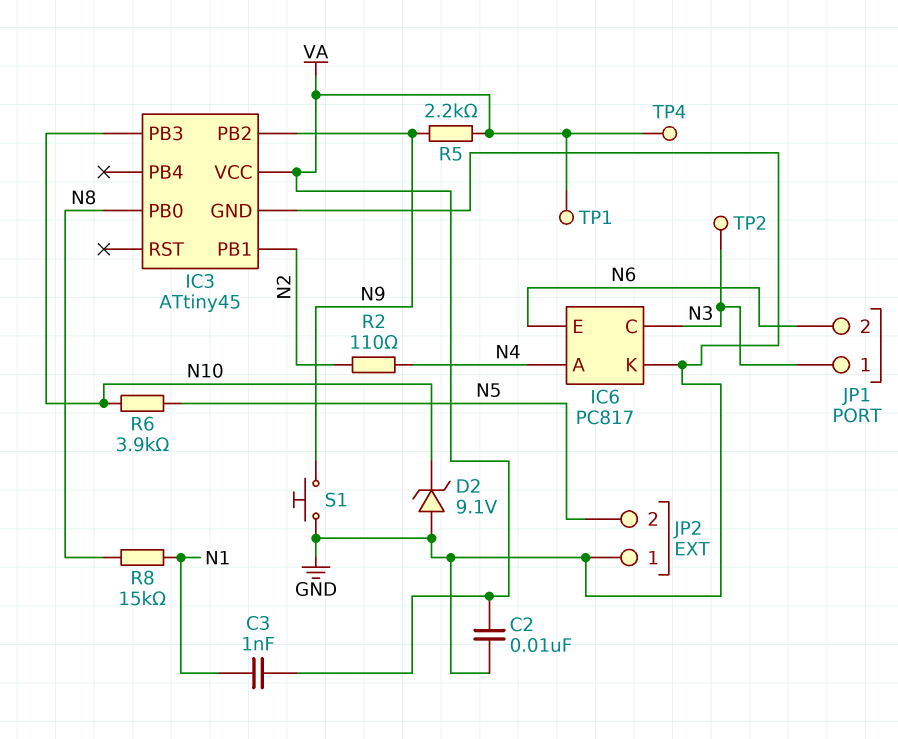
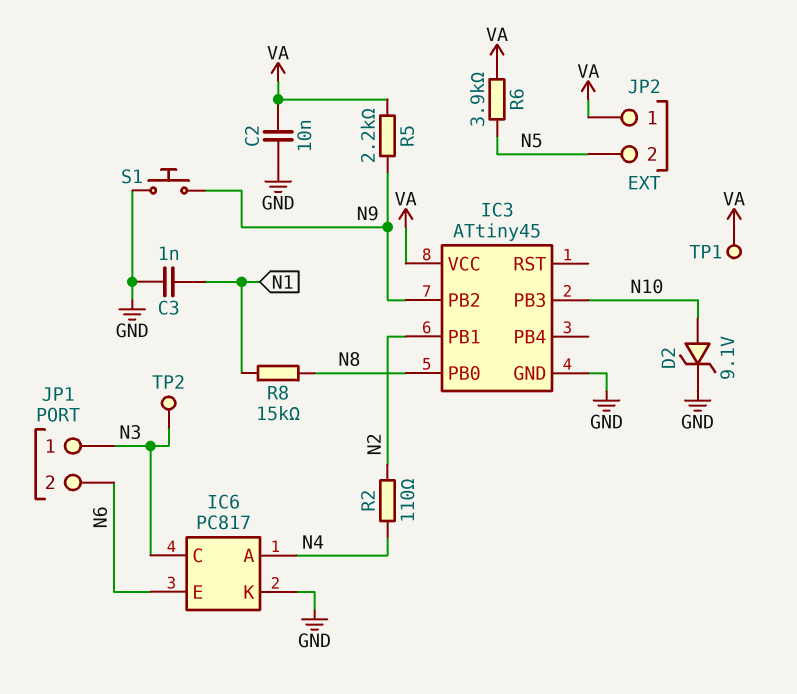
C3: 1nF (N1, VA) -> 1nF (GND, N1)
D2: zener 9.1V (A GND, K N10) -> zener 9.1V (A N10, K GND)
JP2 pin 1: GND -> VA
R6: 3.9k (N5, N10) -> 3.9k (N5, VA)
TP4: test point (VA) -> none

